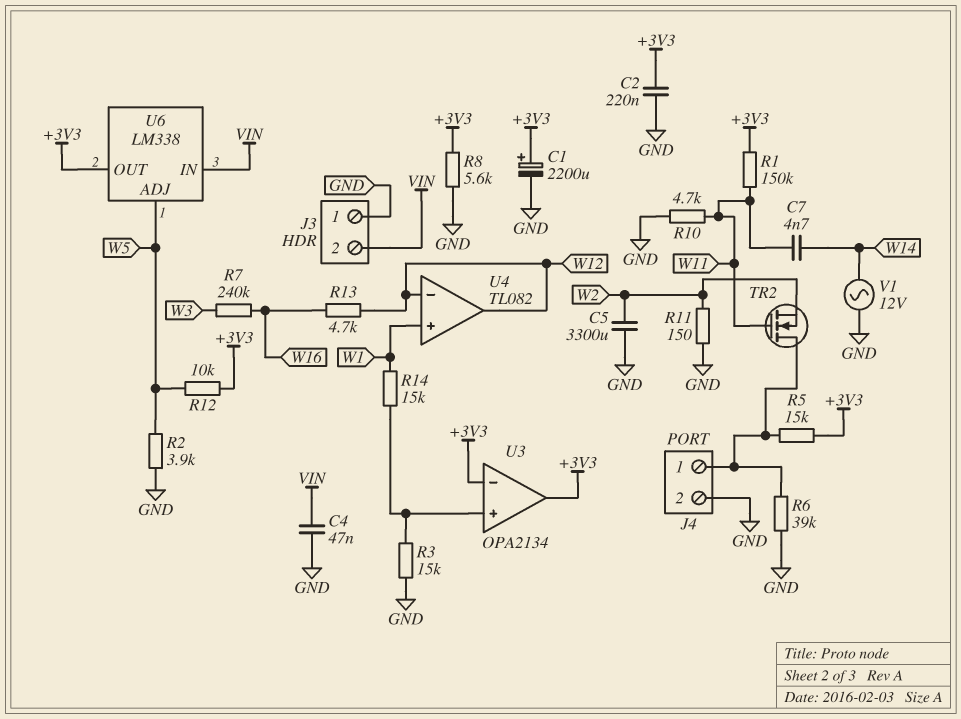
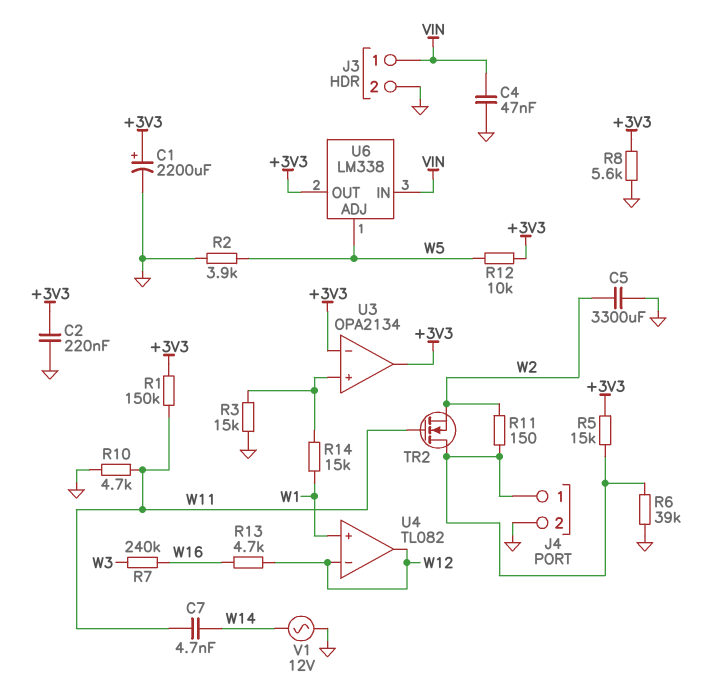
J3 pin 1: GND -> VIN
J3 pin 2: VIN -> GND
R11: 150 (GND, W2) -> 150 (J4/1, W2)

